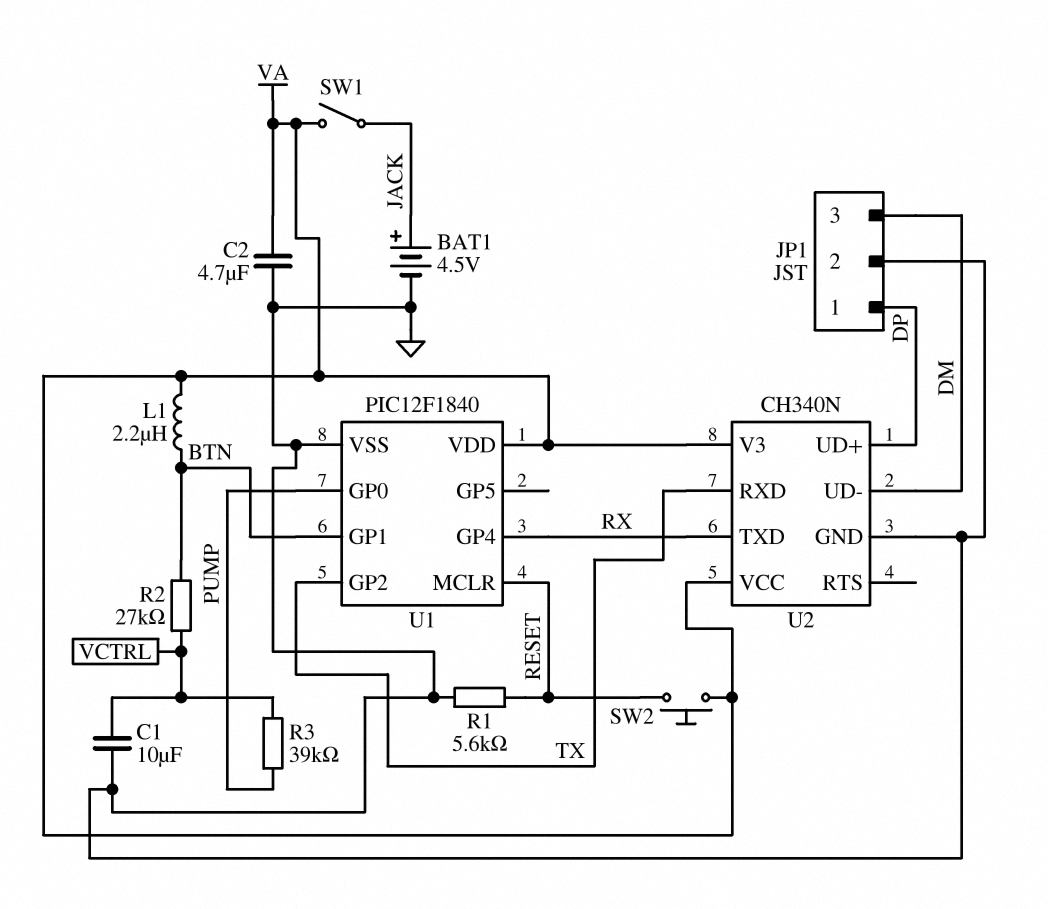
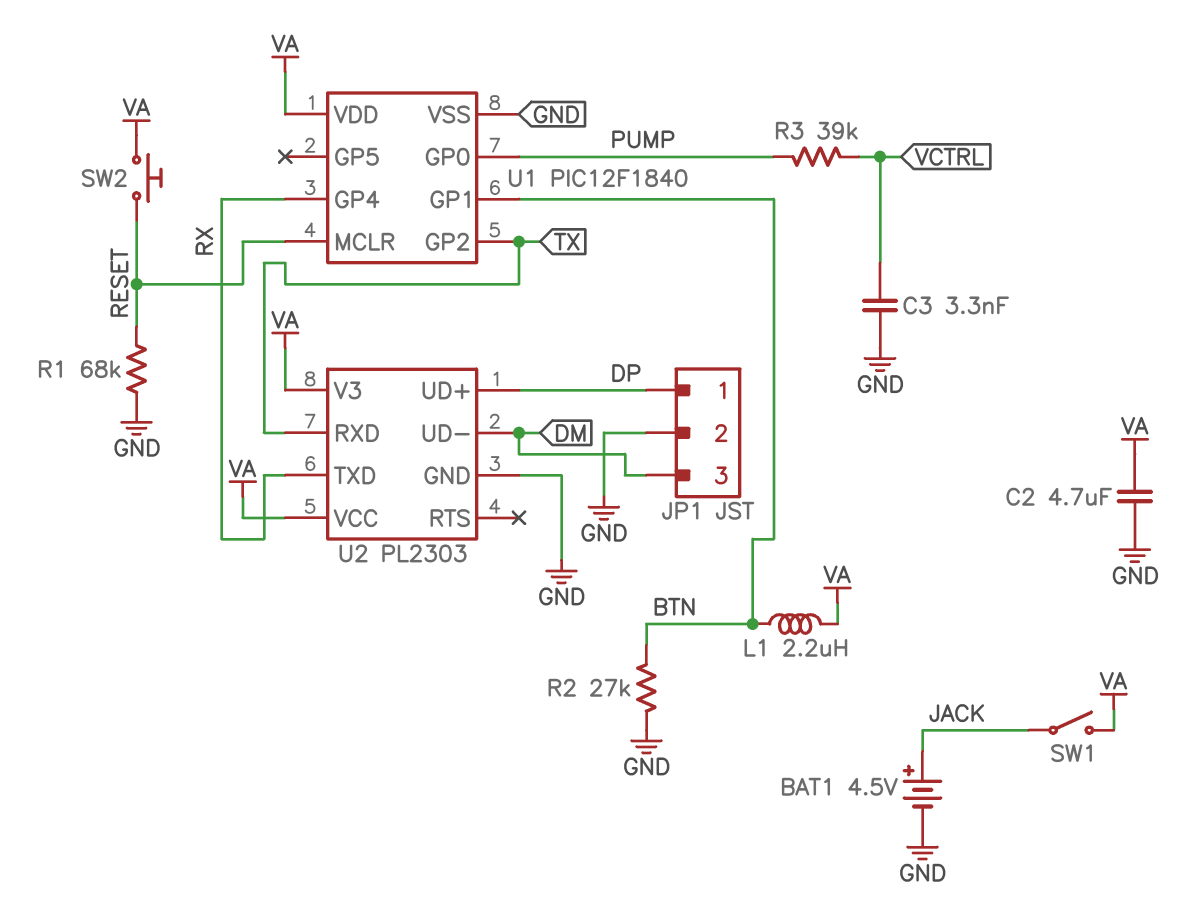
C1: 10uF (GND, VCTRL) -> none
C3: none -> 3.3nF (GND, VCTRL)
R1: 5.6k (GND, RESET) -> 68k (GND, RESET)
R2: 27k (BTN, VCTRL) -> 27k (BTN, GND)
U2: CH340N -> PL2303

